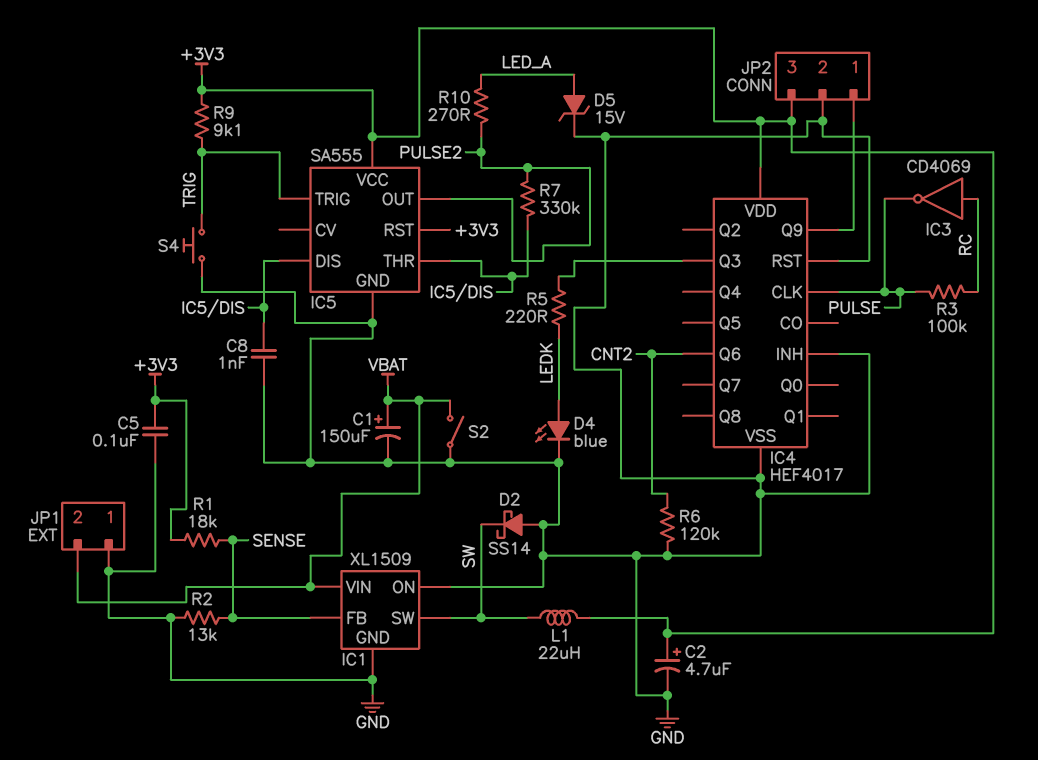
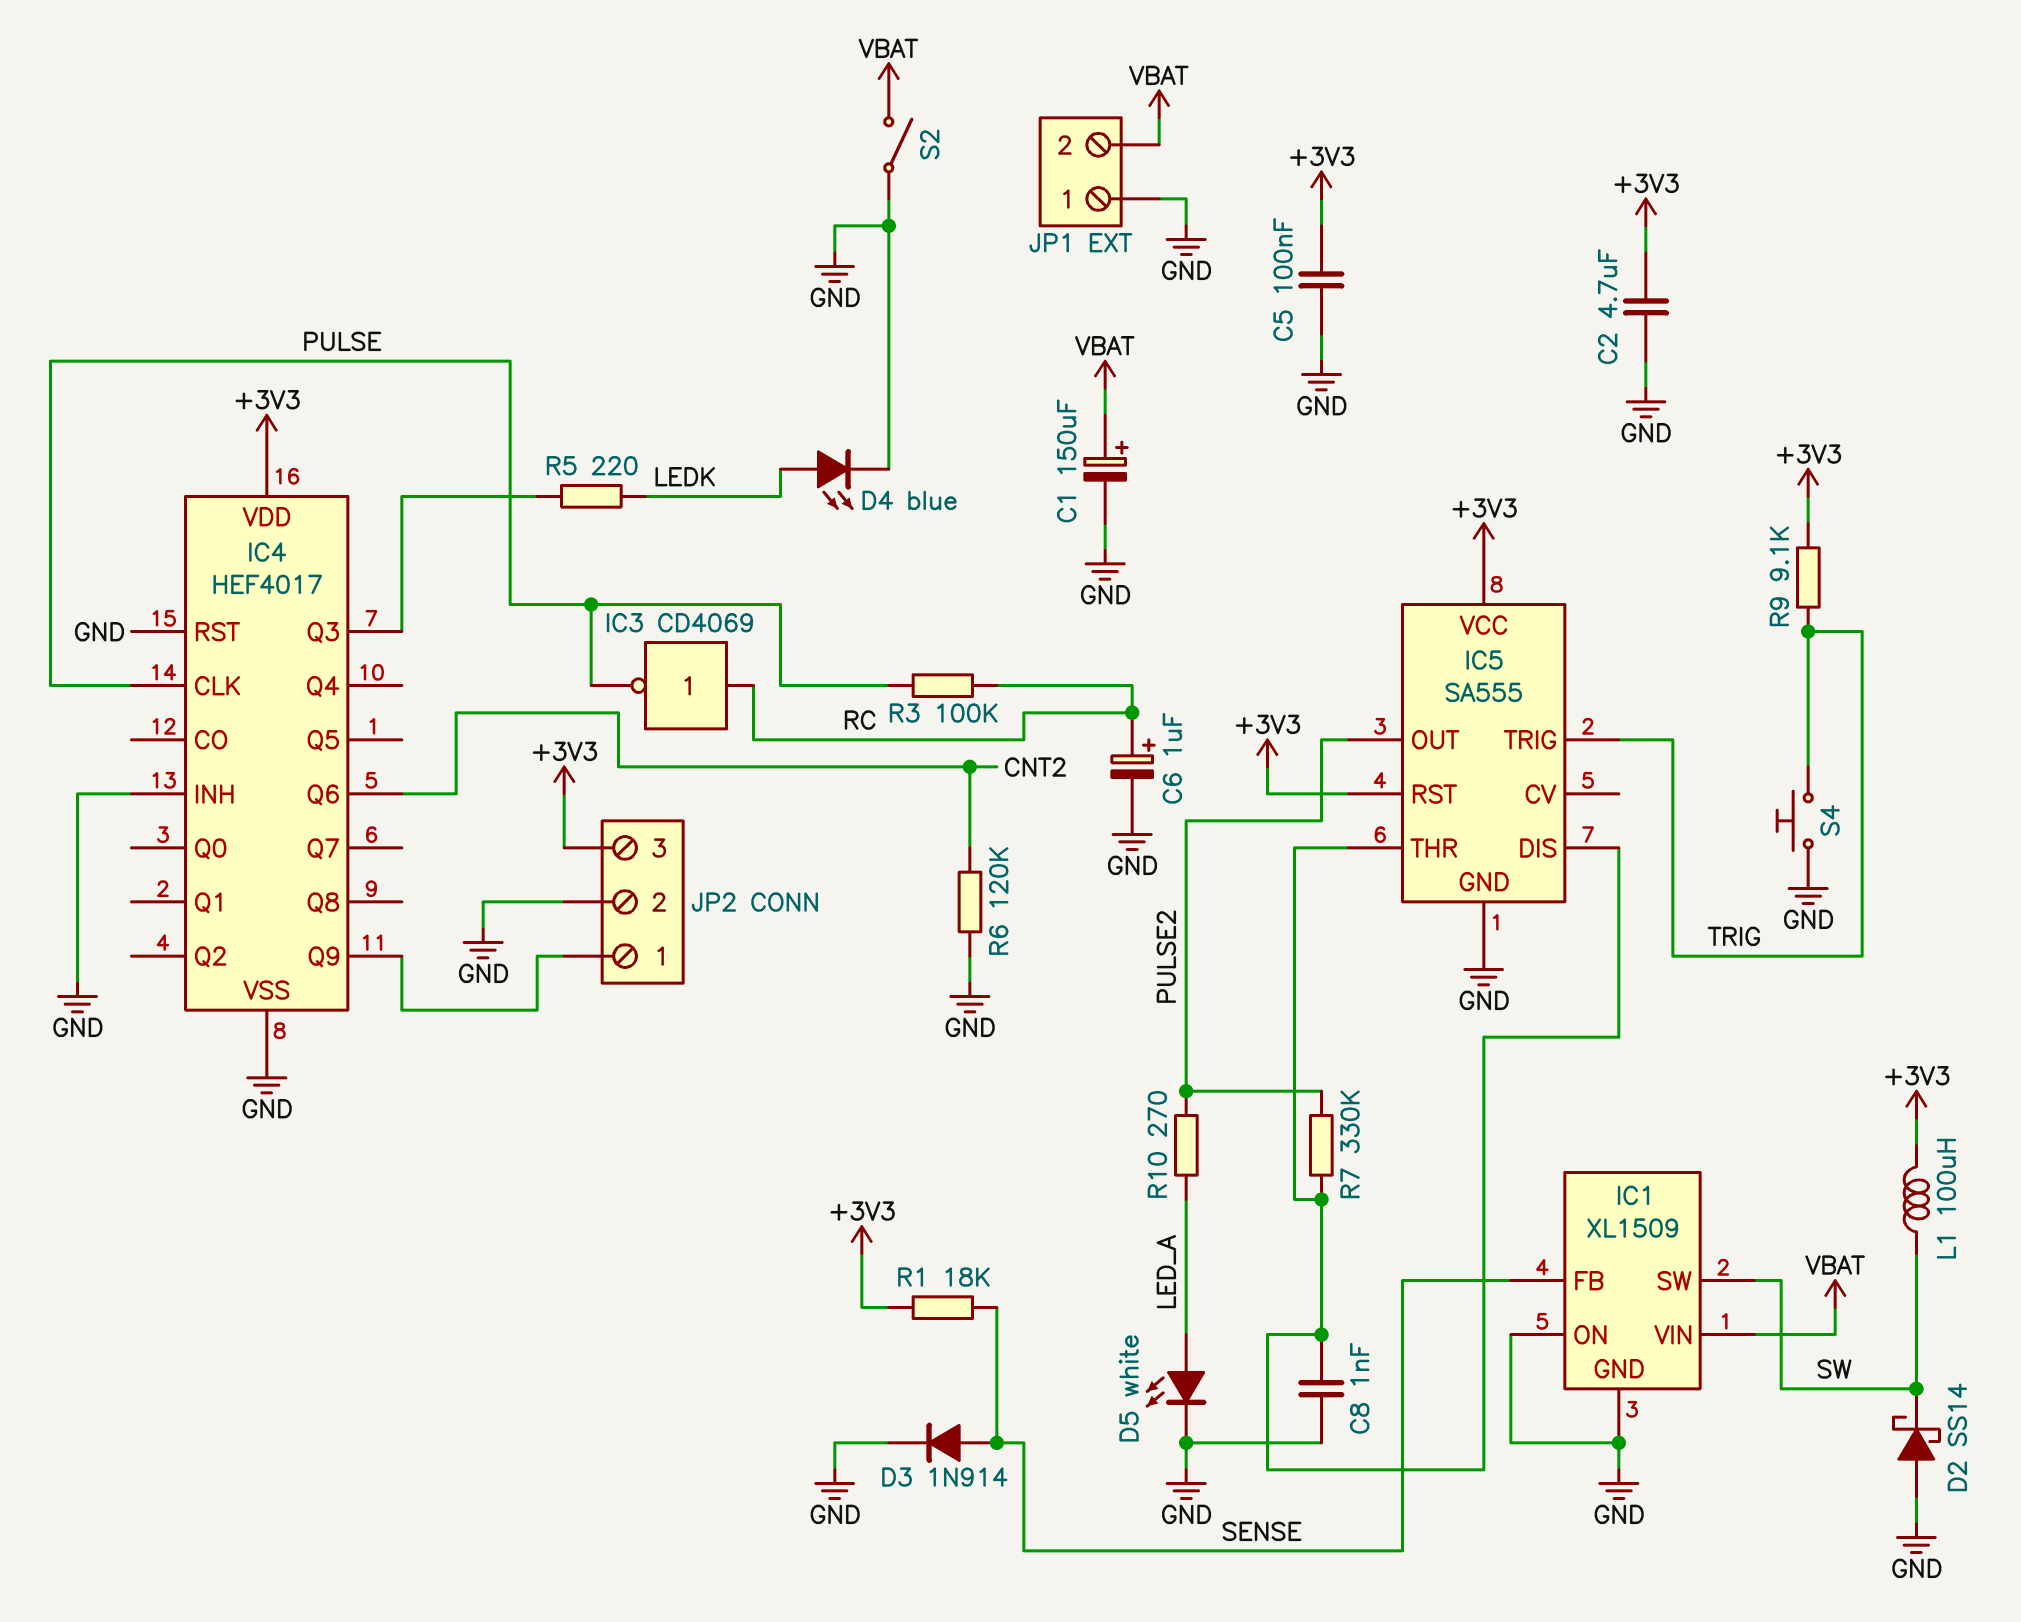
C2: 4.7uF (plus +3V3, minus GND) -> 4.7uF (+3V3, GND)
C6: none -> 1uF (plus RC, minus GND)
D3: none -> diode 1N914 (A SENSE, K GND)
D5: zener 15V (A LED_A, K GND) -> LED white (A LED_A, K GND)
L1: 22uH (+3V3, SW) -> 100uH (+3V3, SW)
R2: 13k (GND, SENSE) -> none

